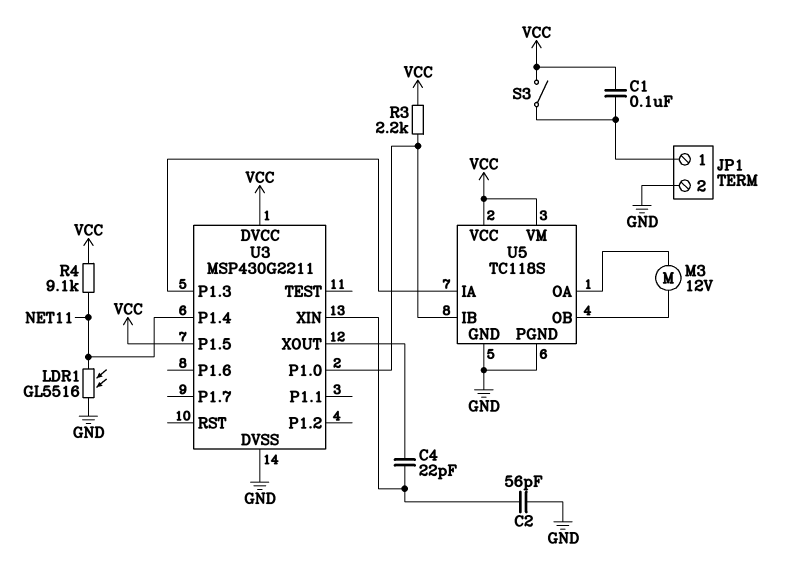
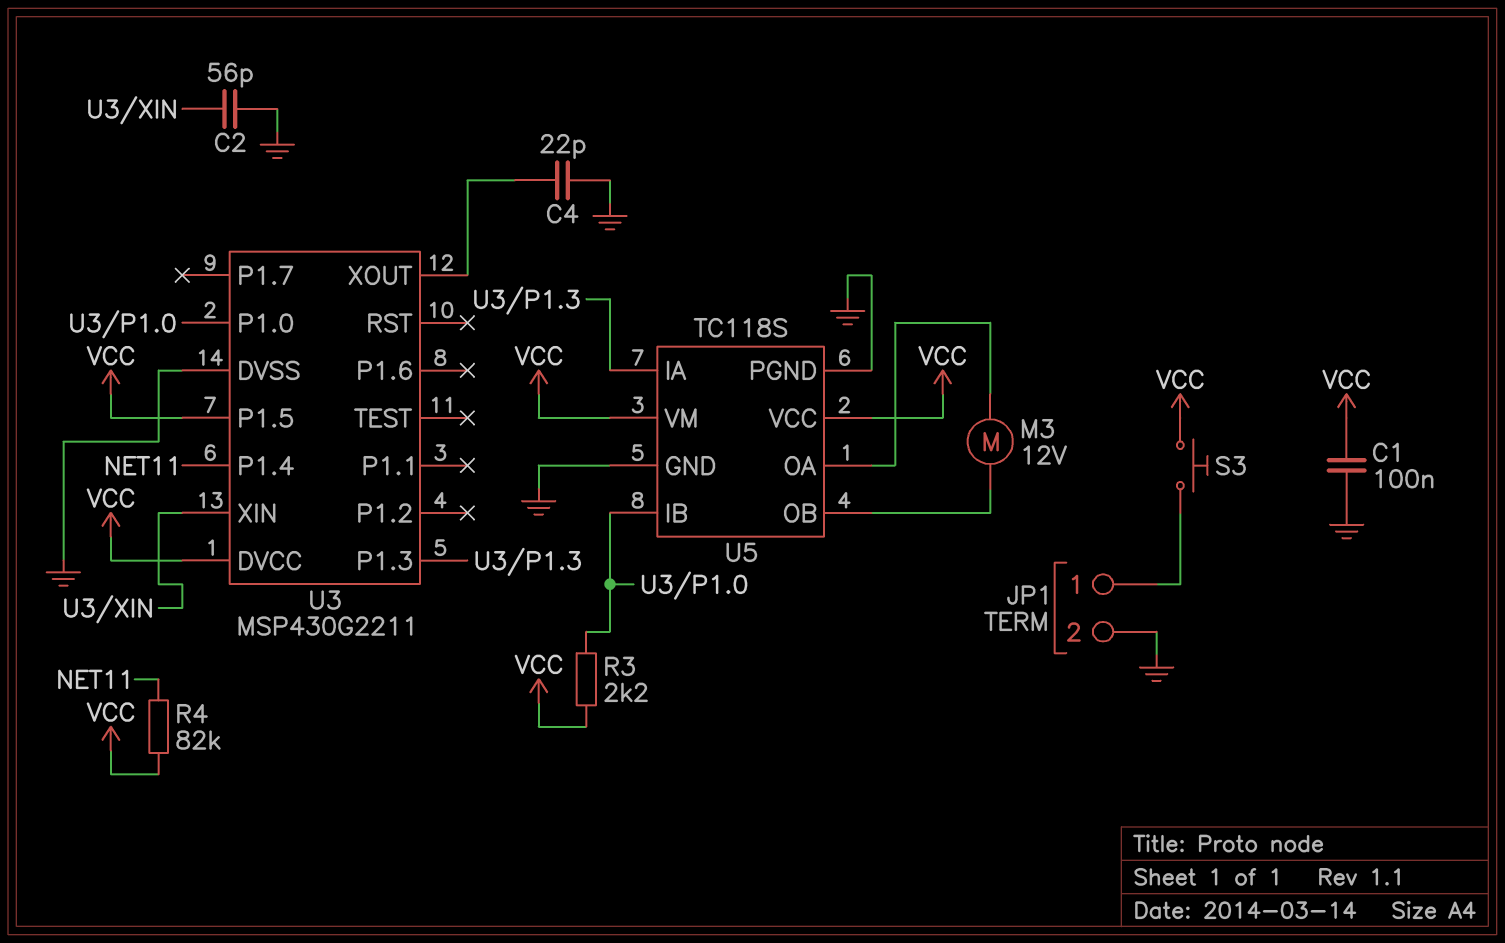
C1: 100nF (JP1/1, VCC) -> 100nF (GND, VCC)
C4: 22pF (U3/XIN, U3/XOUT) -> 22pF (GND, U3/XOUT)
LDR1: GL5516 (GND, NET11) -> none
R4: 9.1k (NET11, VCC) -> 82k (NET11, VCC)
S3: switch (JP1/1, VCC) -> button (JP1/1, VCC)

